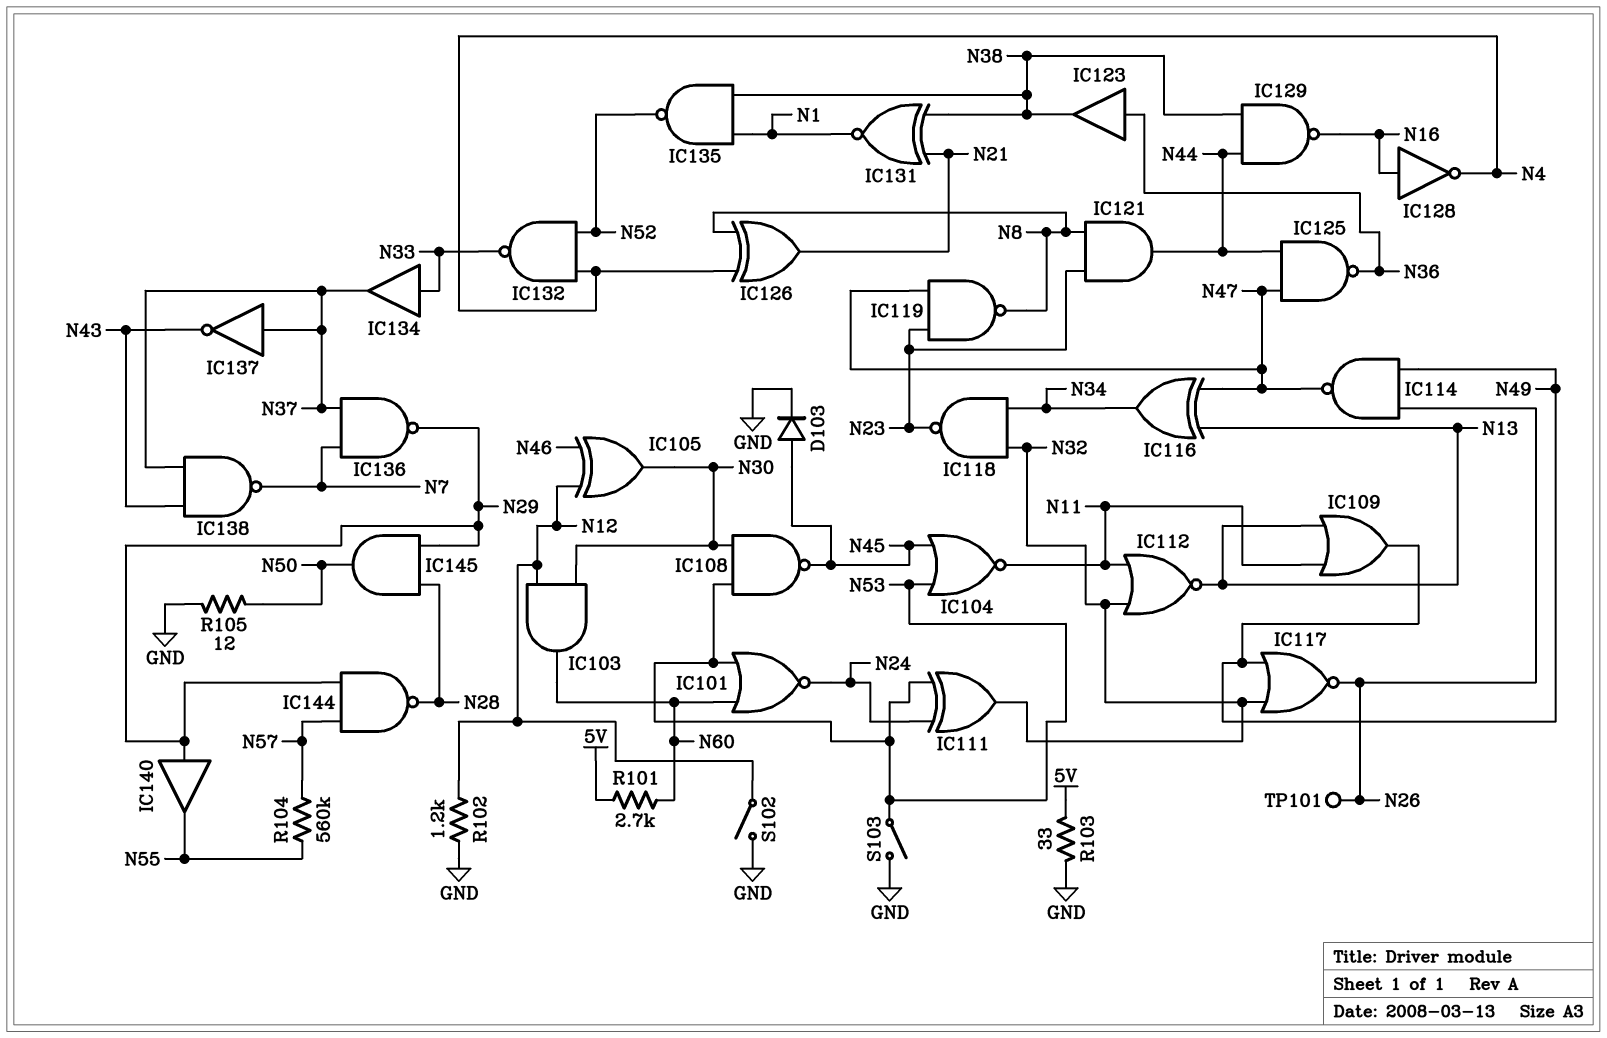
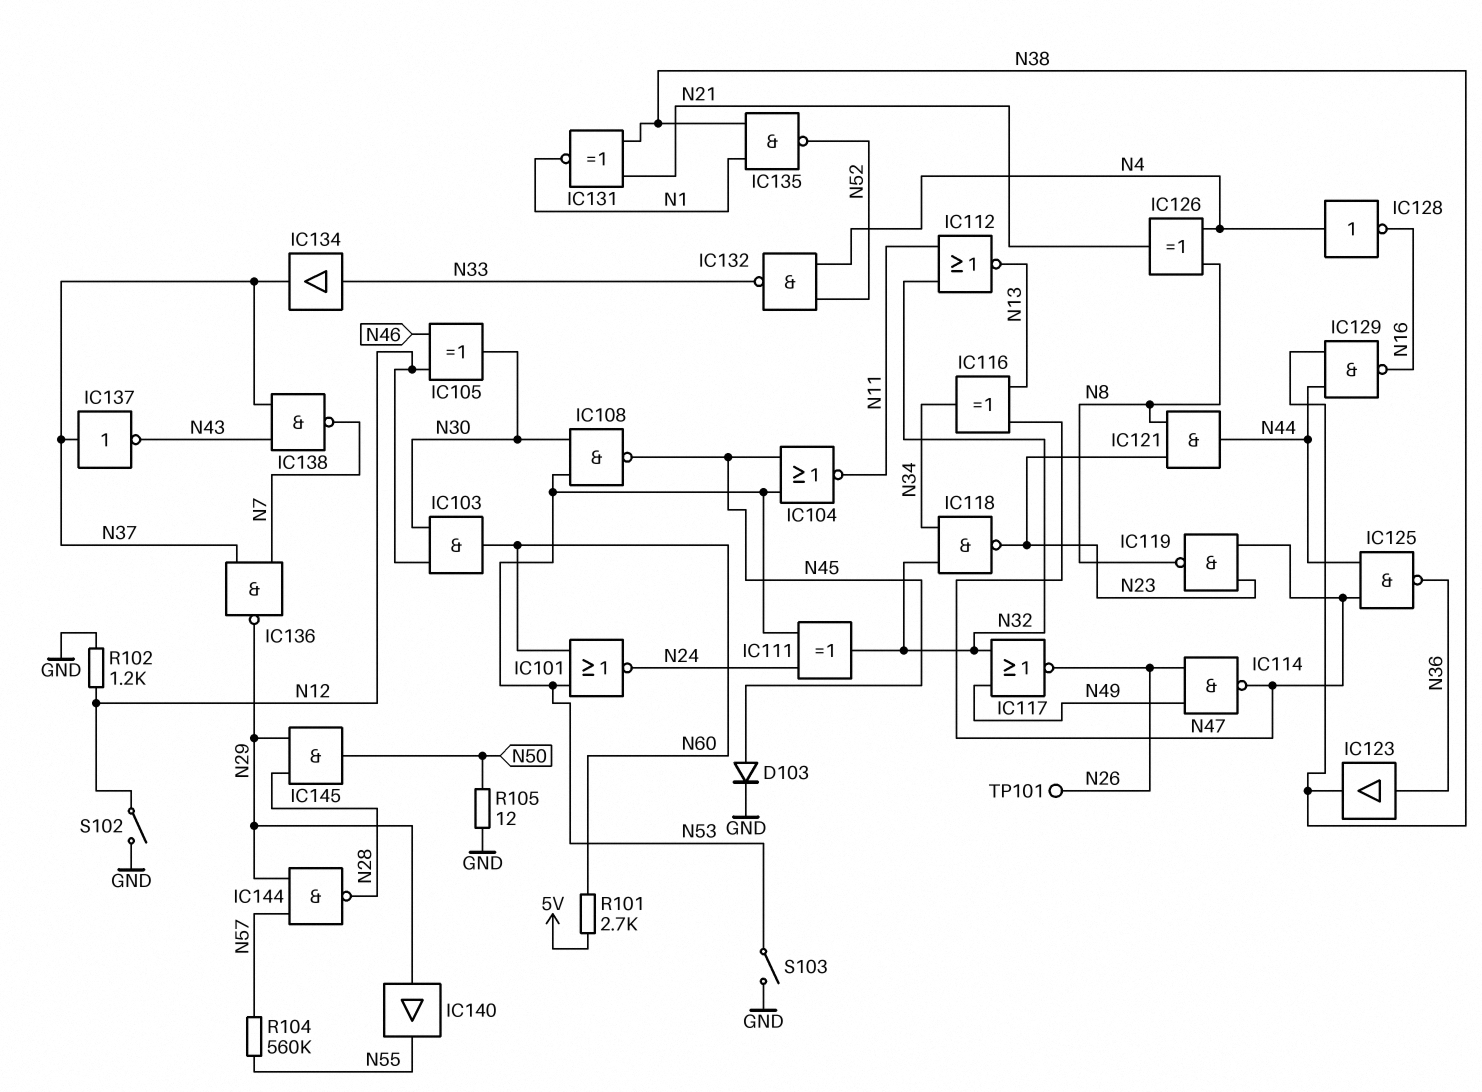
IC109: OR (in N11, in N13, out N49) -> none
IC128: NOT (in N16, out N4) -> NOT (in N4, out N16)
R103: 33 (5V, GND) -> none

